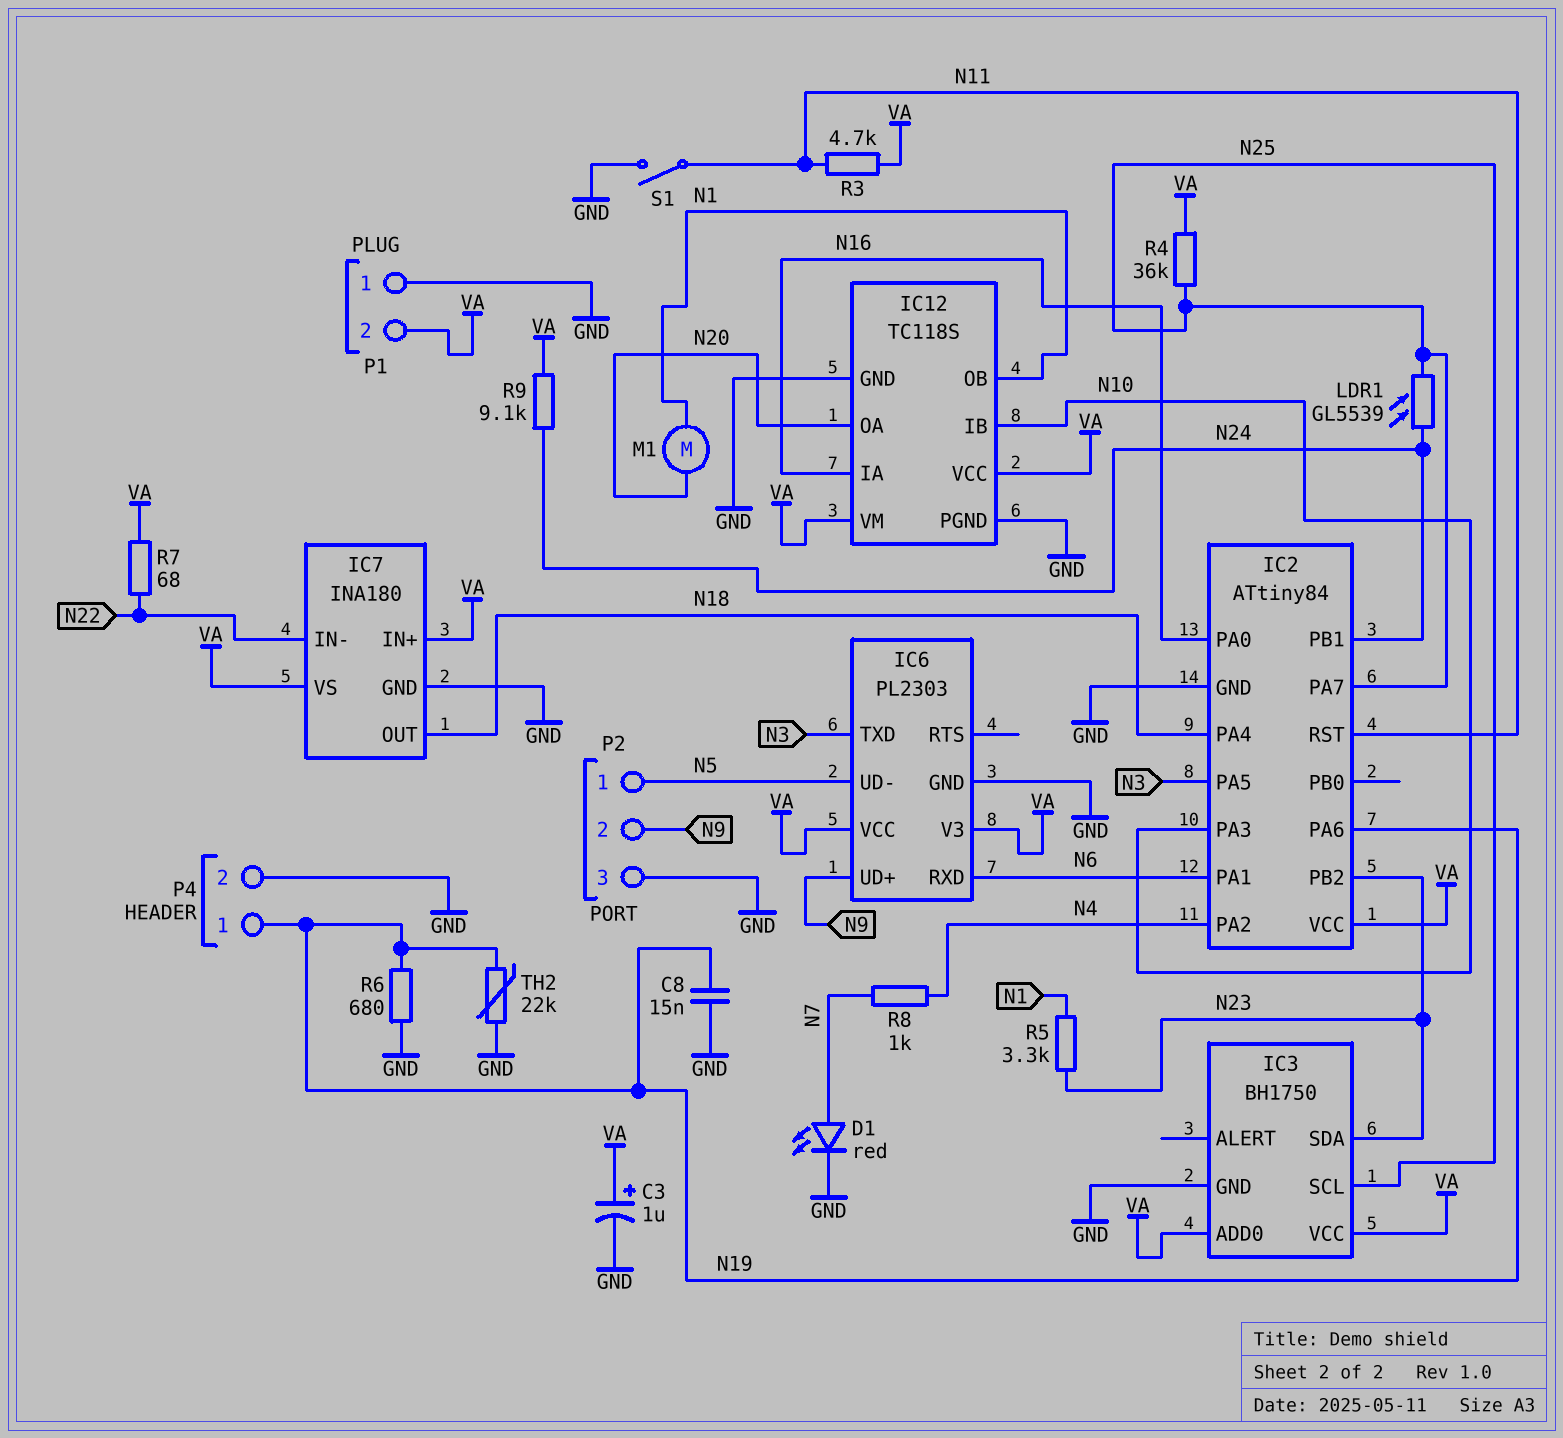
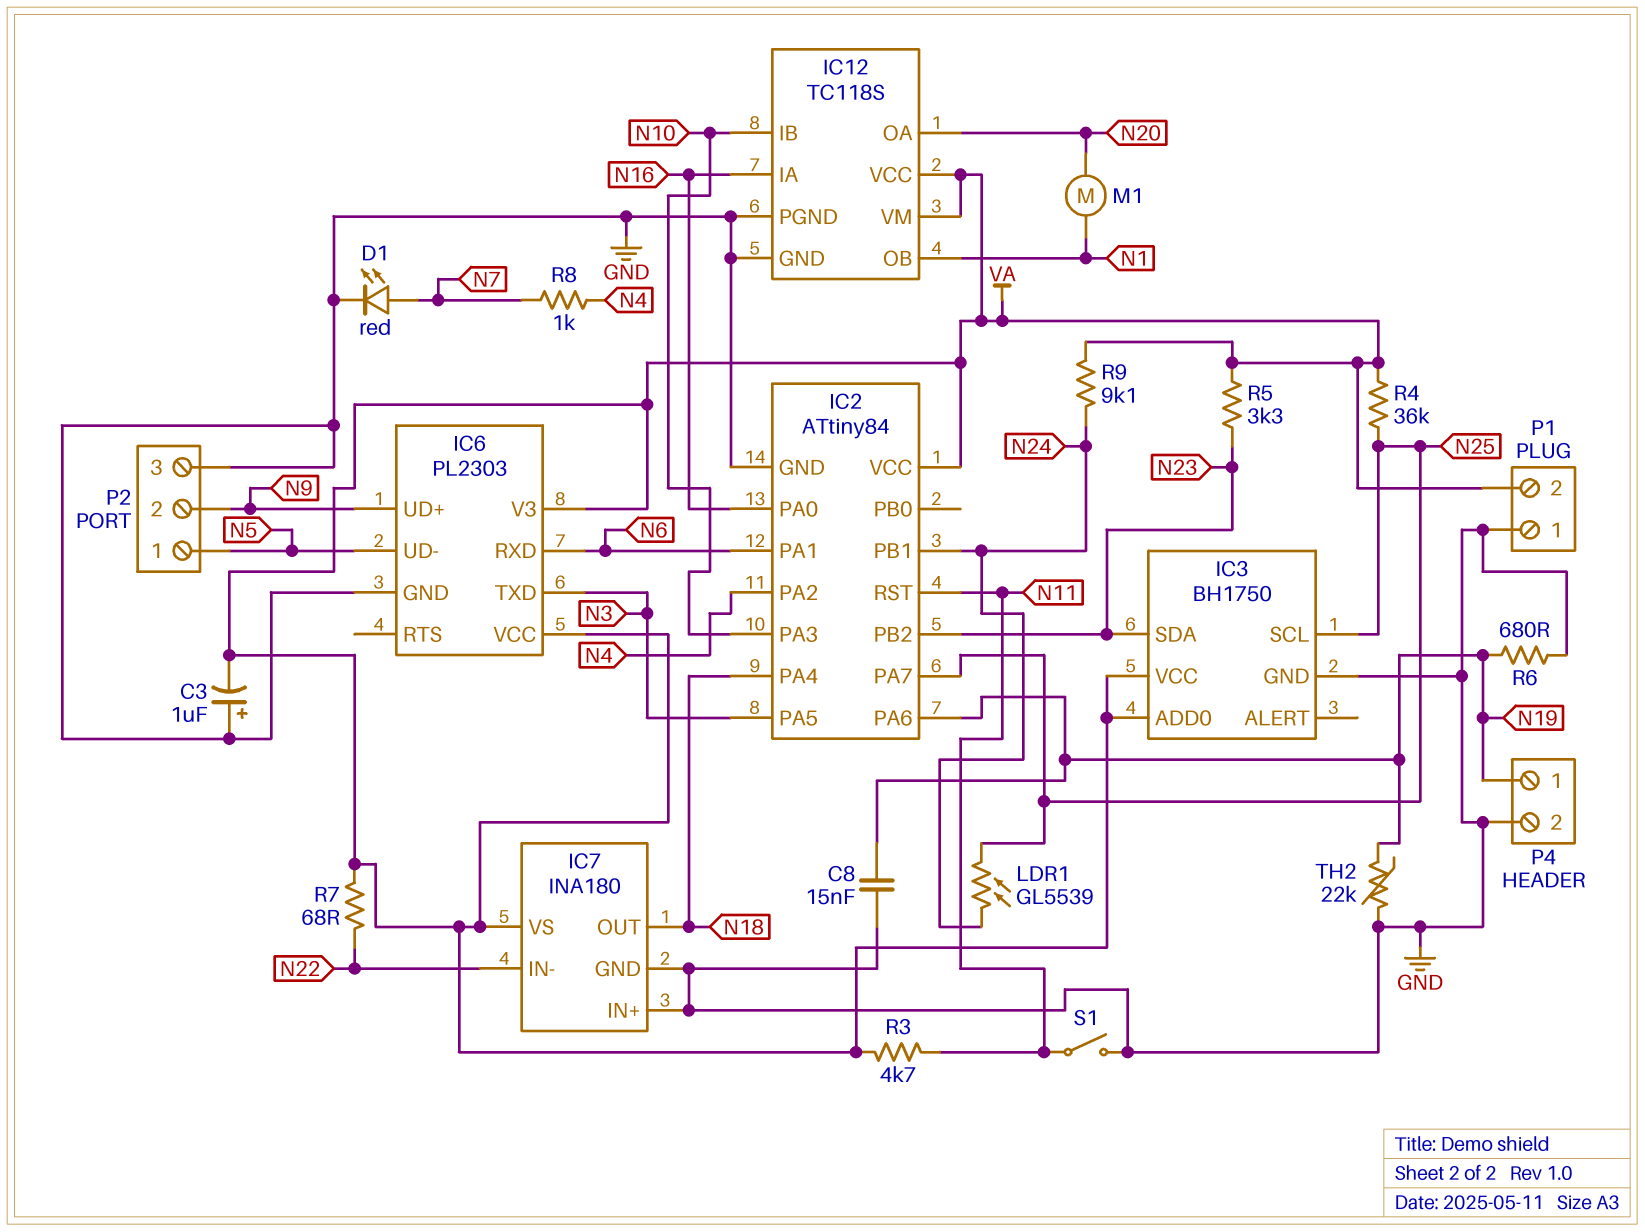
C3: 1uF (plus VA, minus GND) -> 1uF (plus GND, minus VA)
IC7 pin IN+: VA -> GND
R5: 3.3k (N1, N23) -> 3.3k (N23, VA)

